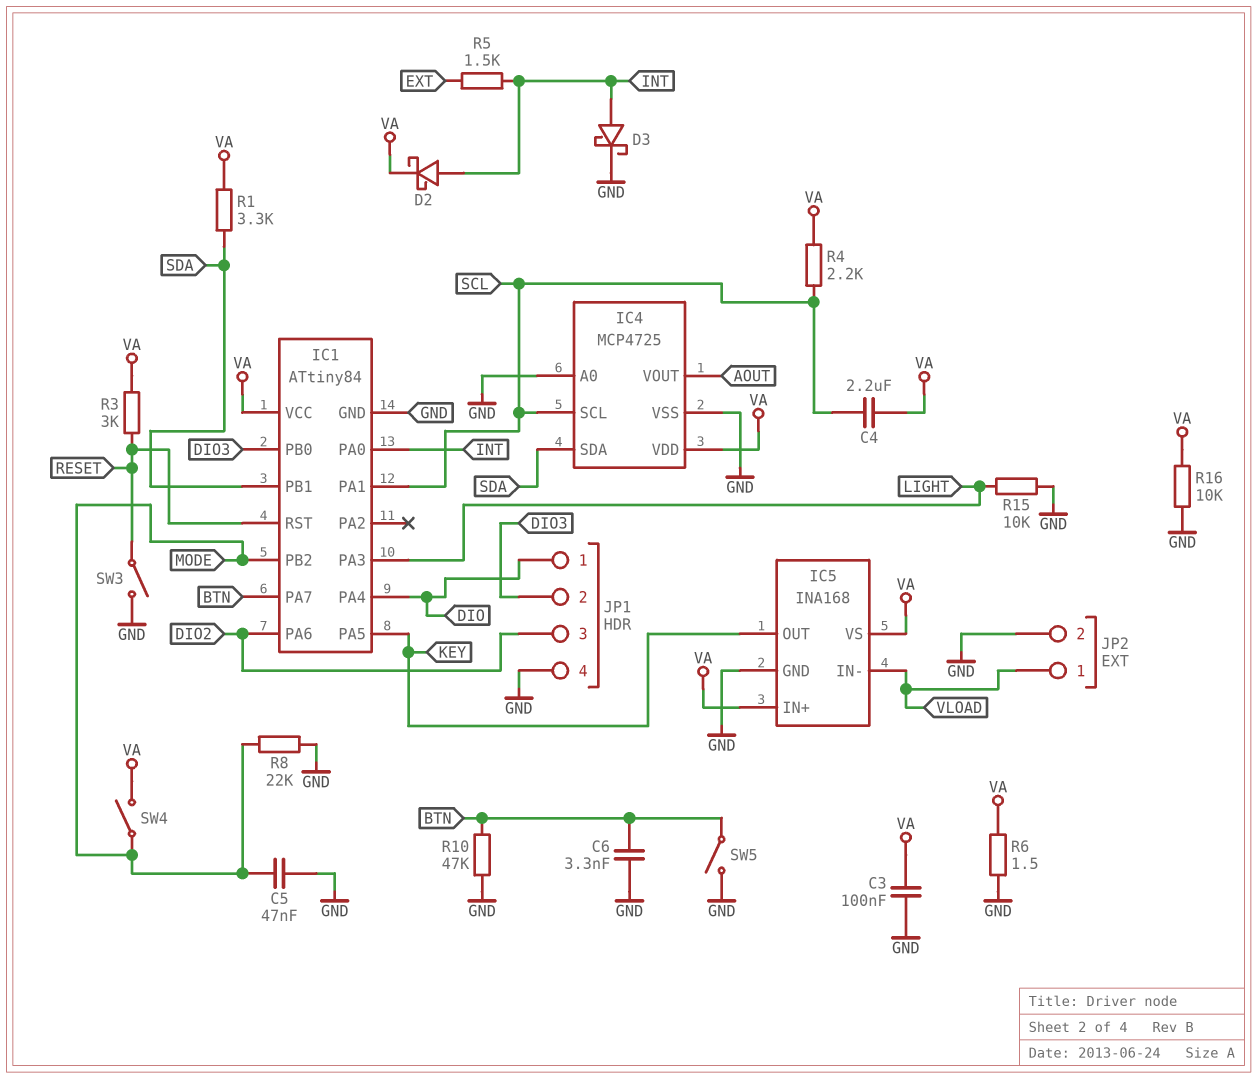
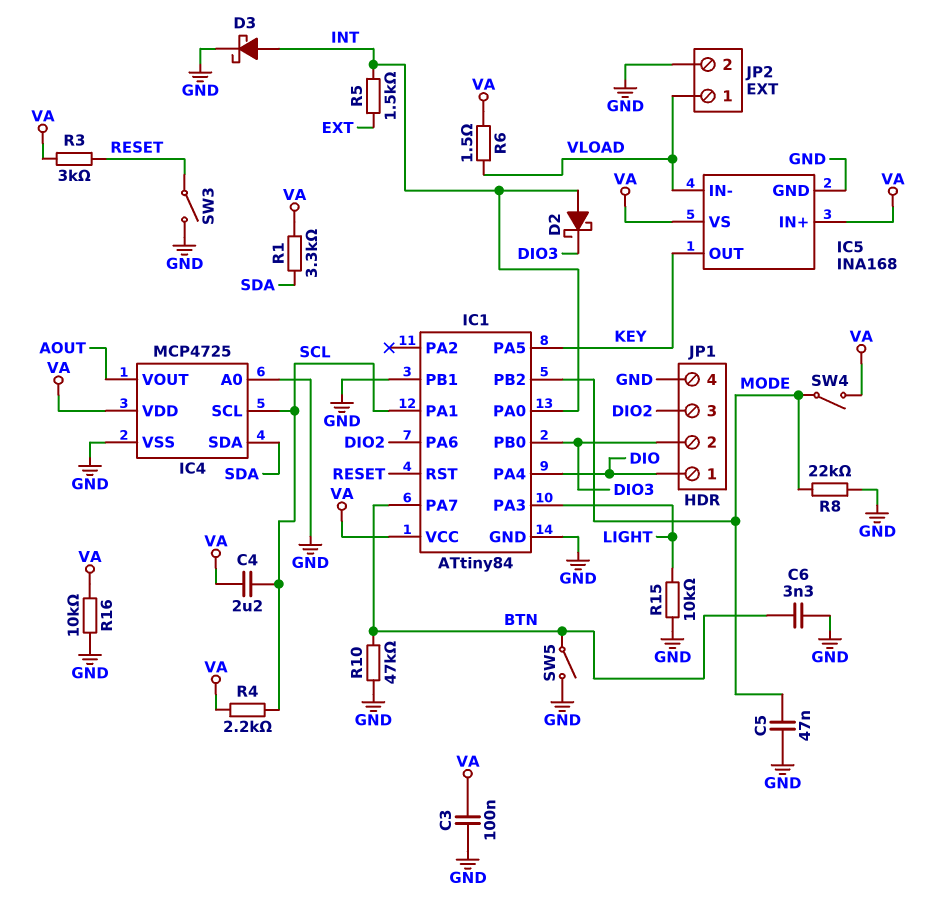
D2: schottky (A INT, K VA) -> schottky (A INT, K DIO3)
IC1 pin PB1: SDA -> GND
R6: 1.5 (GND, VA) -> 1.5 (VA, VLOAD)

